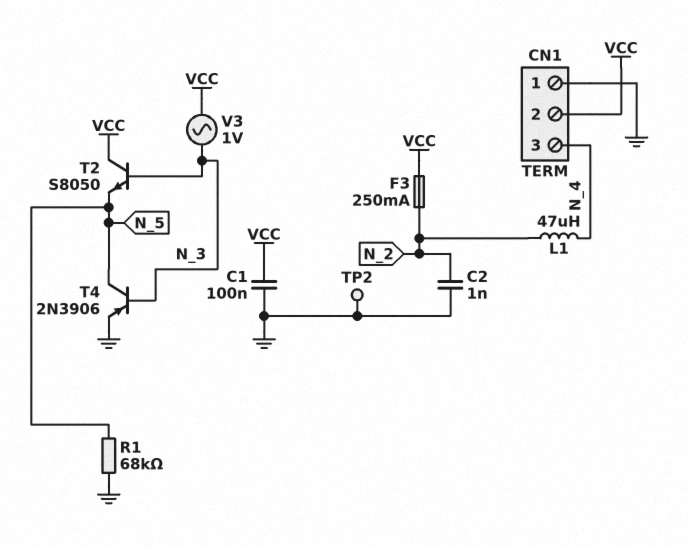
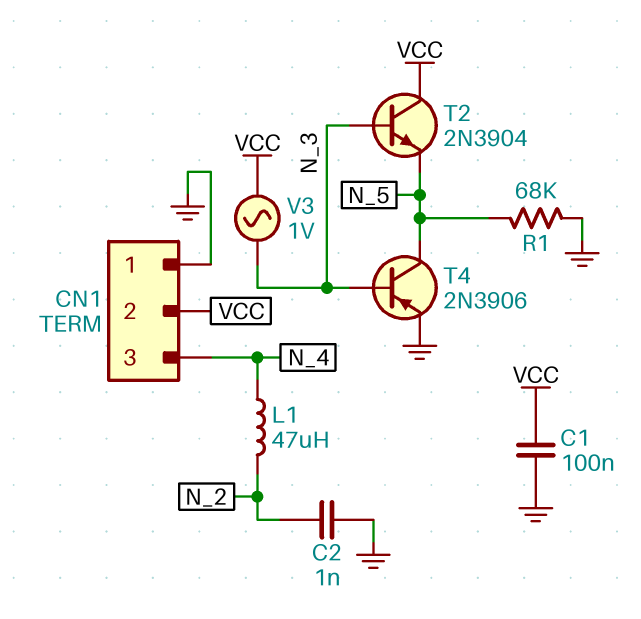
F3: 250mA (N_2, VCC) -> none
T2: NPN S8050 (B N_3, C VCC, E N_5) -> NPN 2N3904 (B N_3, C VCC, E N_5)
TP2: test point (GND) -> none

